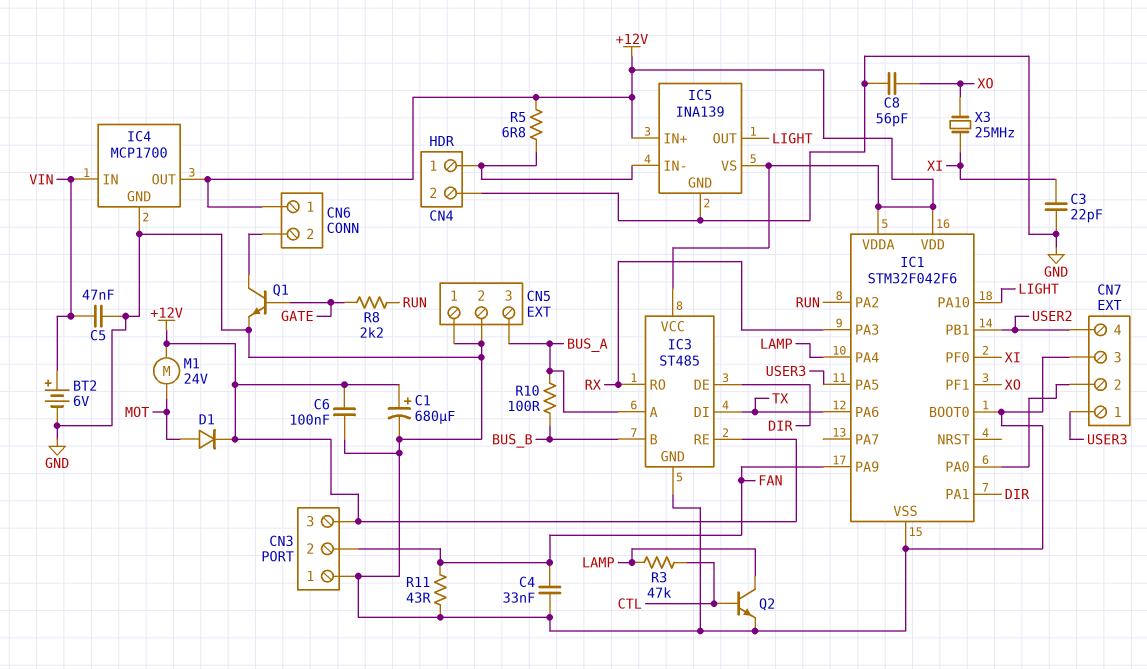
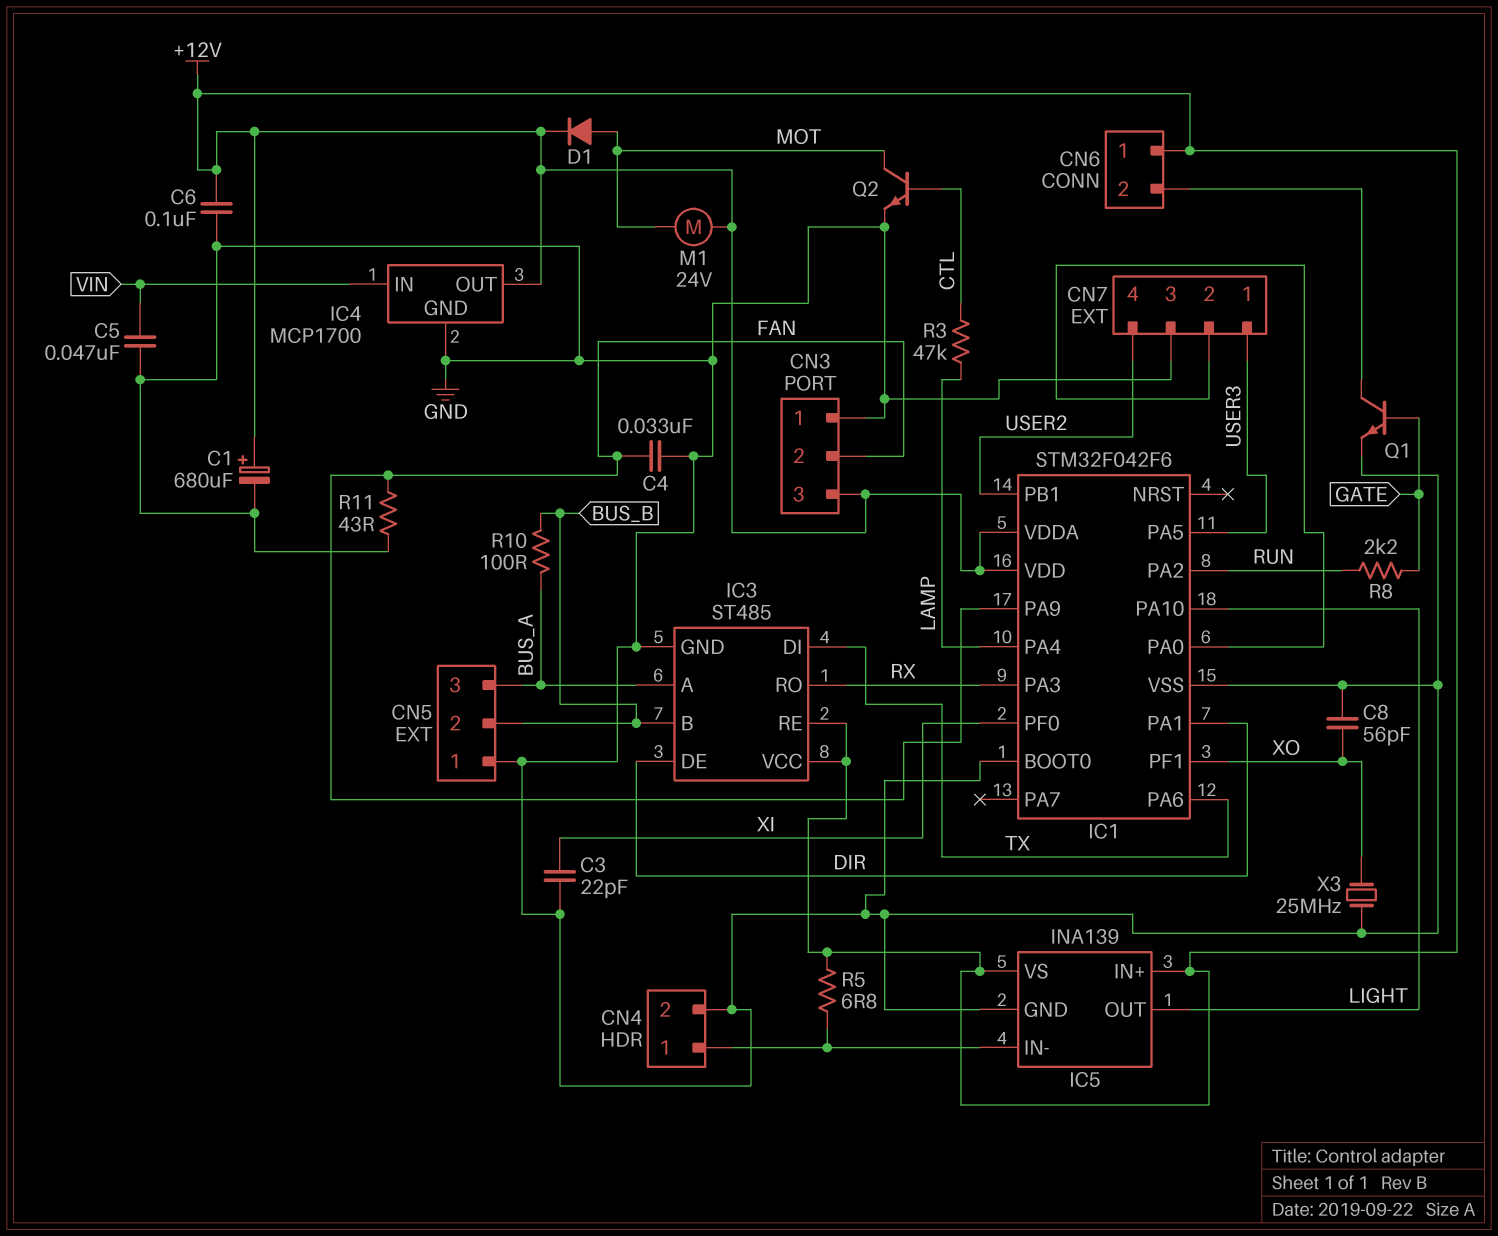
BT2: 6V (plus VIN, minus GND) -> none
CN5 pin 2: GND -> BUS_B
Q2: NPN (B CTL, C LAMP, E GND) -> NPN (B CTL, C MOT, E GND)
X3: 25MHz (XI, XO) -> 25MHz (GND, XO)

